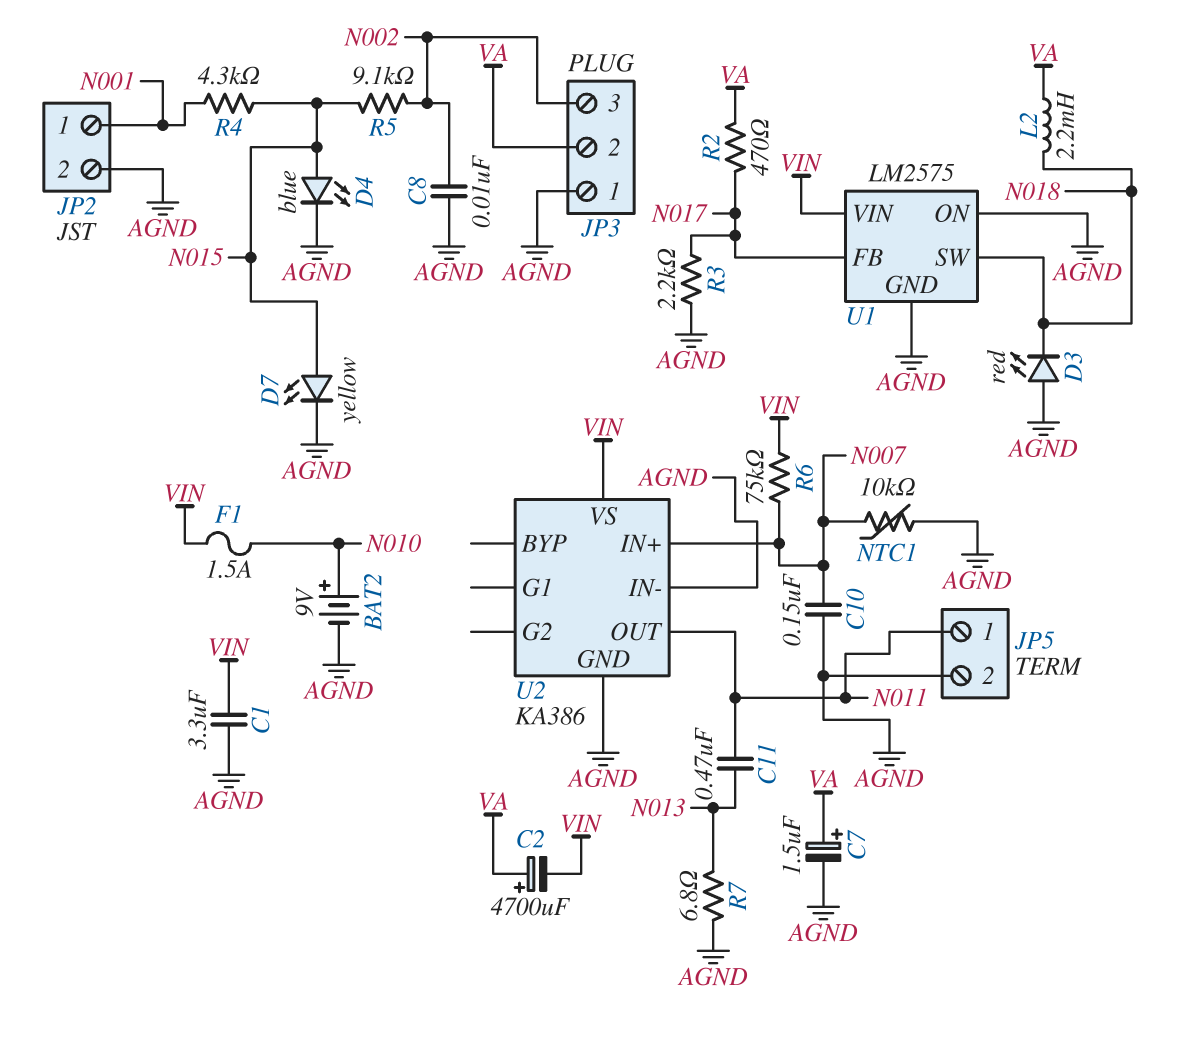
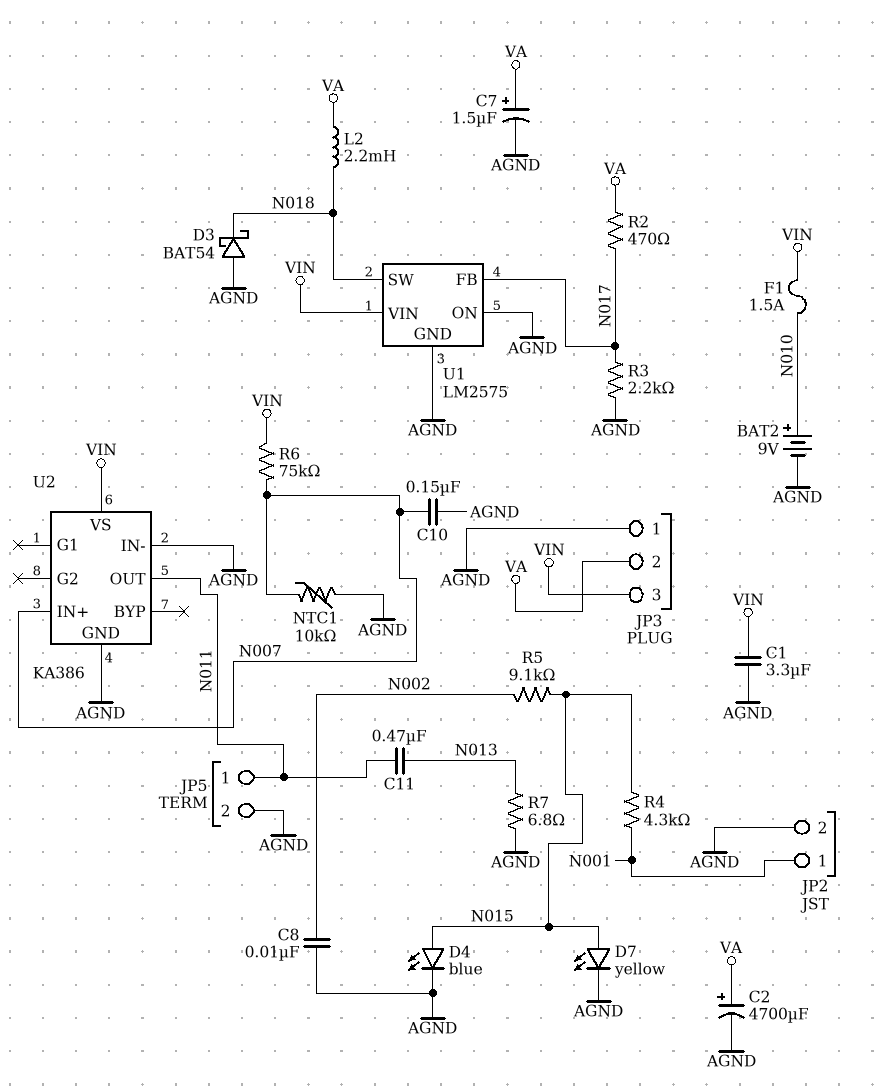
C2: 4700uF (plus VA, minus VIN) -> 4700uF (plus VA, minus AGND)
D3: LED red (A AGND, K N018) -> schottky BAT54 (A AGND, K N018)
JP3 pin 3: N002 -> VIN

